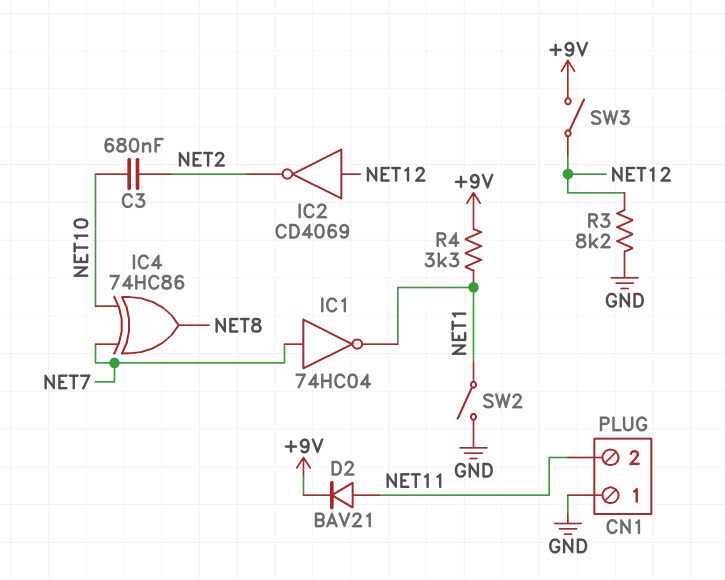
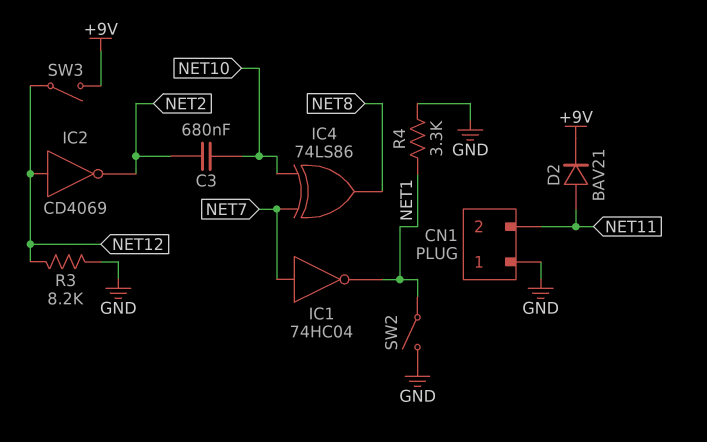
IC4: XOR 74HC86 (in NET7, in NET10, out NET8) -> XOR 74LS86 (in NET7, in NET10, out NET8)
R4: 3.3k (+9V, NET1) -> 3.3k (GND, NET1)

